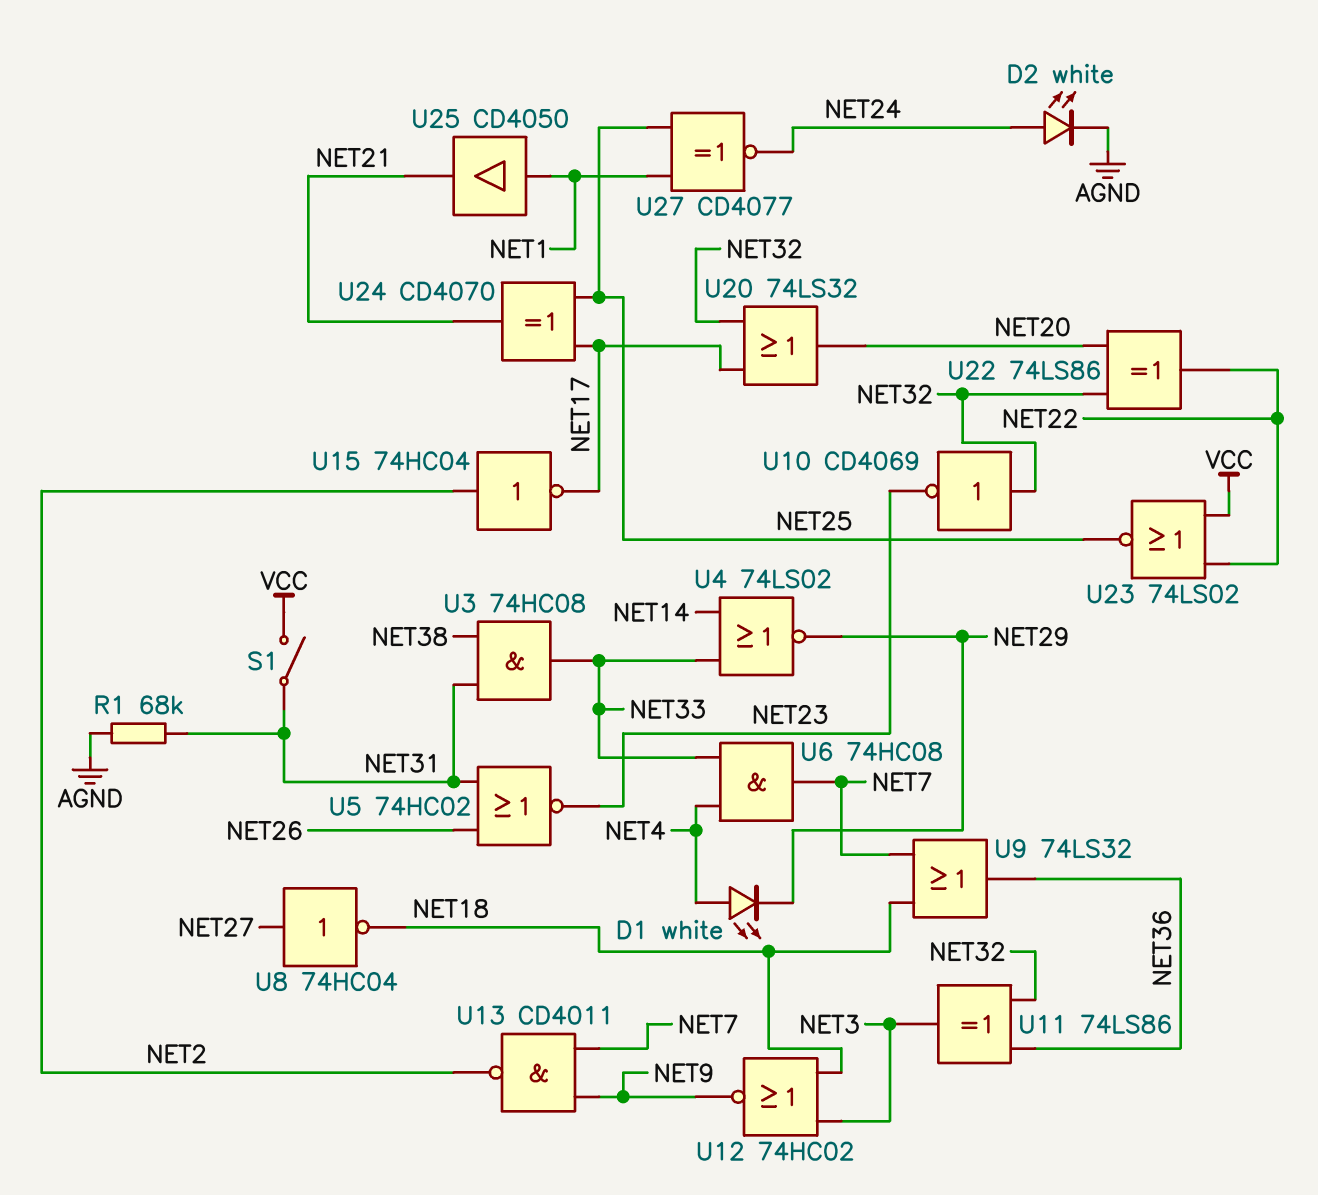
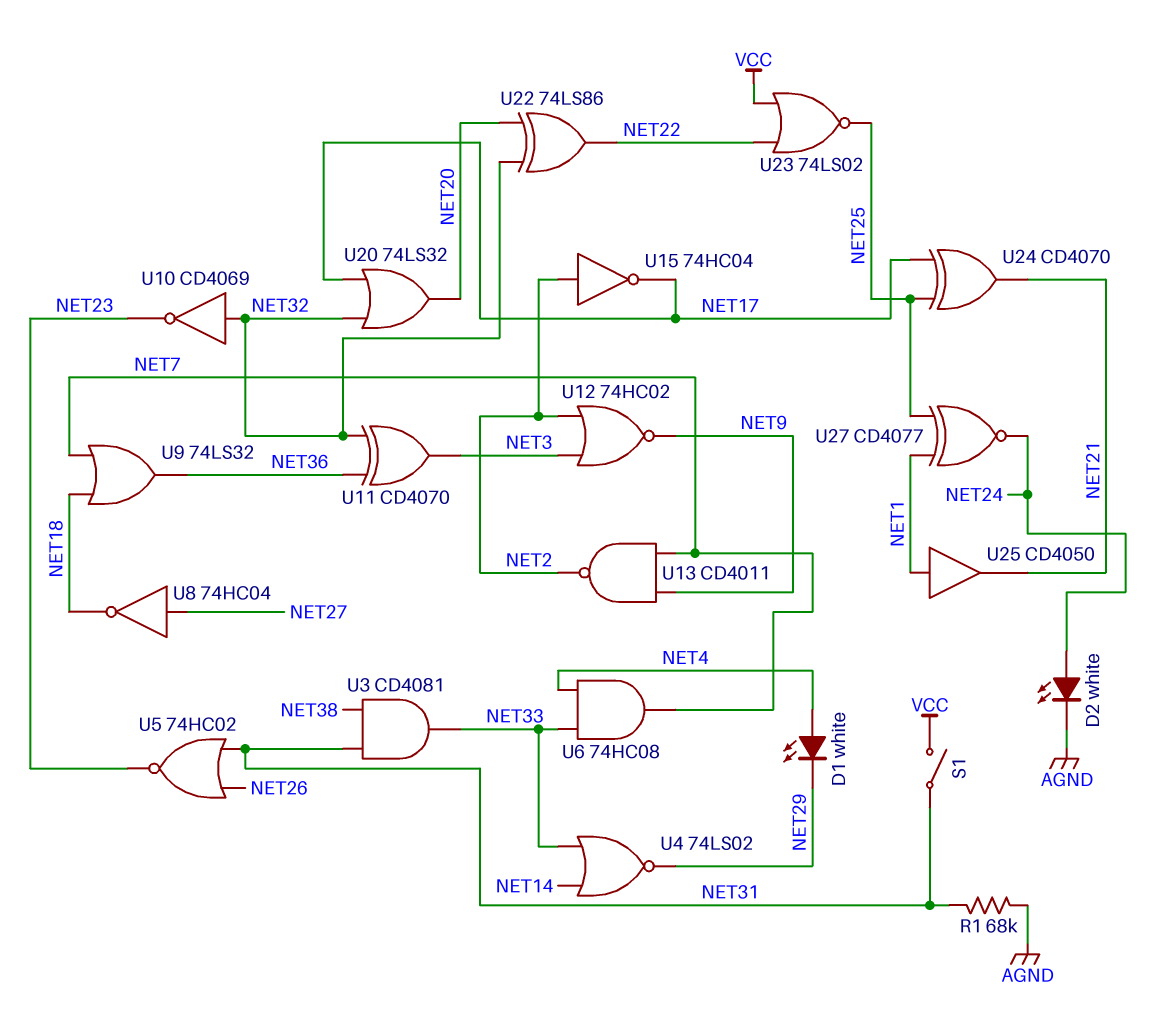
U3: AND 74HC08 (in NET31, in NET38, out NET33) -> AND CD4081 (in NET31, in NET38, out NET33)
U11: XOR 74LS86 (in NET32, in NET36, out NET3) -> XOR CD4070 (in NET32, in NET36, out NET3)
U12: NOR 74HC02 (in NET3, in NET18, out NET9) -> NOR 74HC02 (in NET2, in NET3, out NET9)

